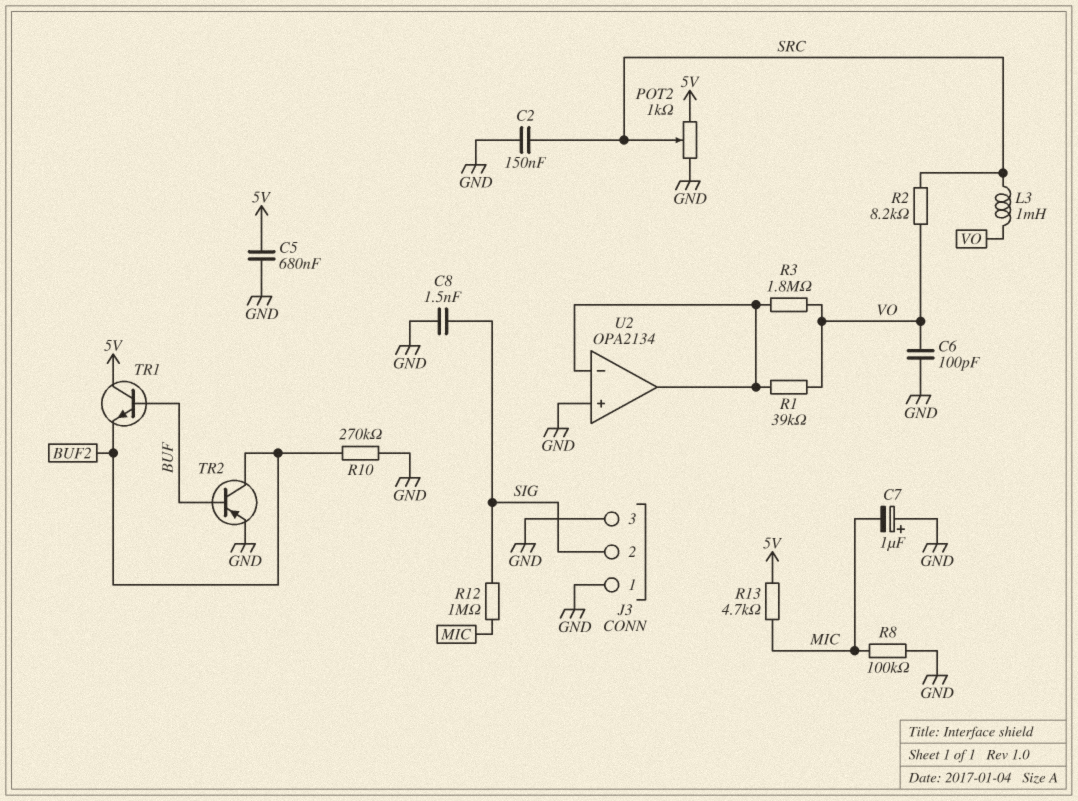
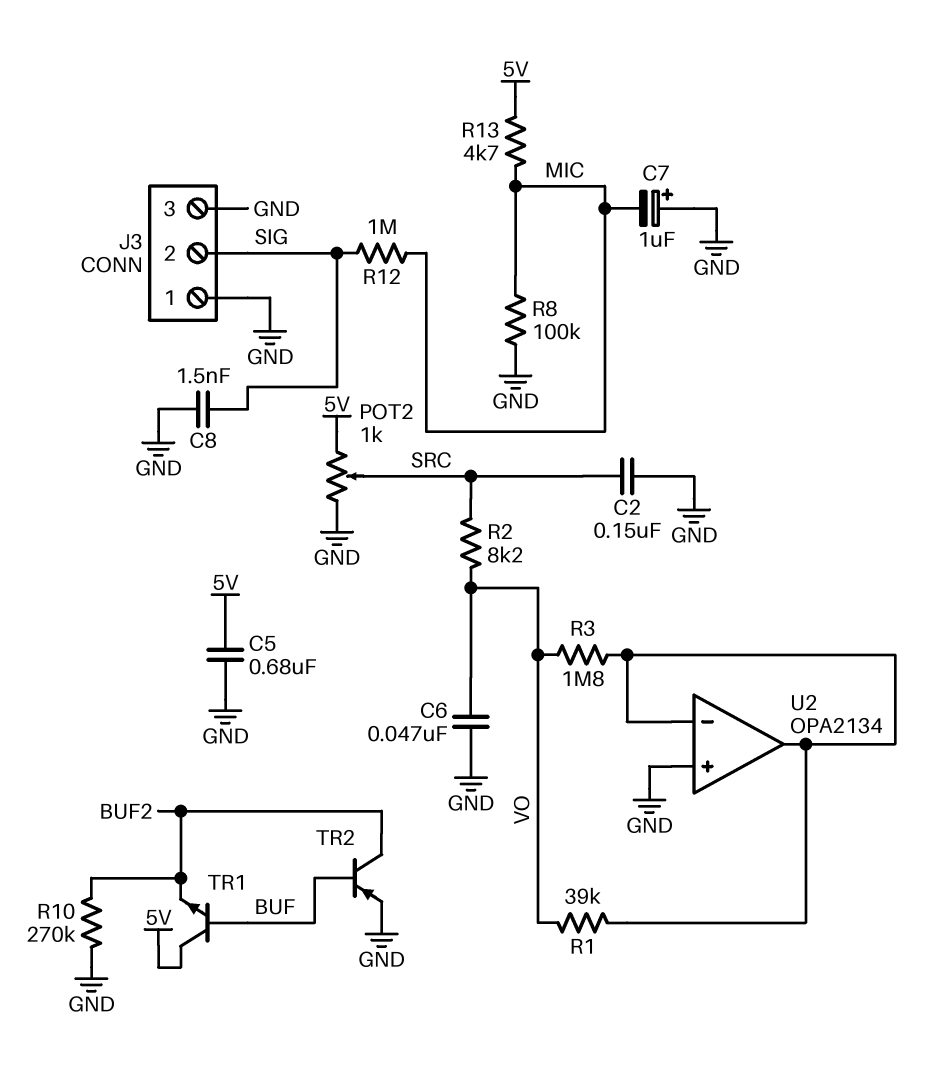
C6: 100pF (GND, VO) -> 47nF (GND, VO)
L3: 1mH (SRC, VO) -> none

